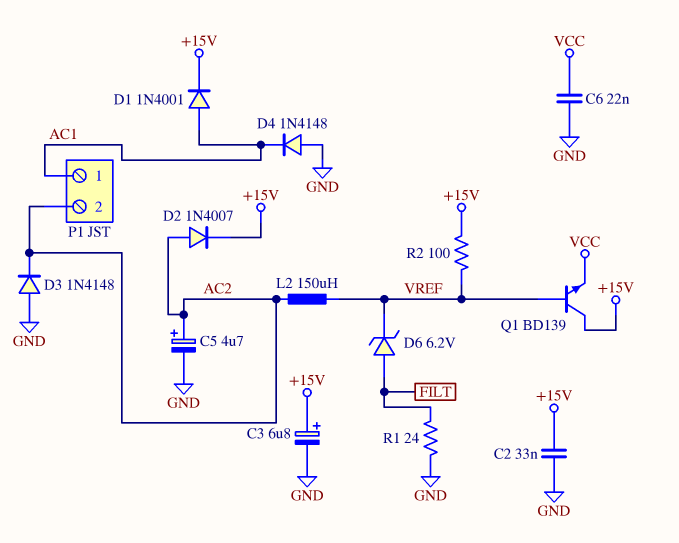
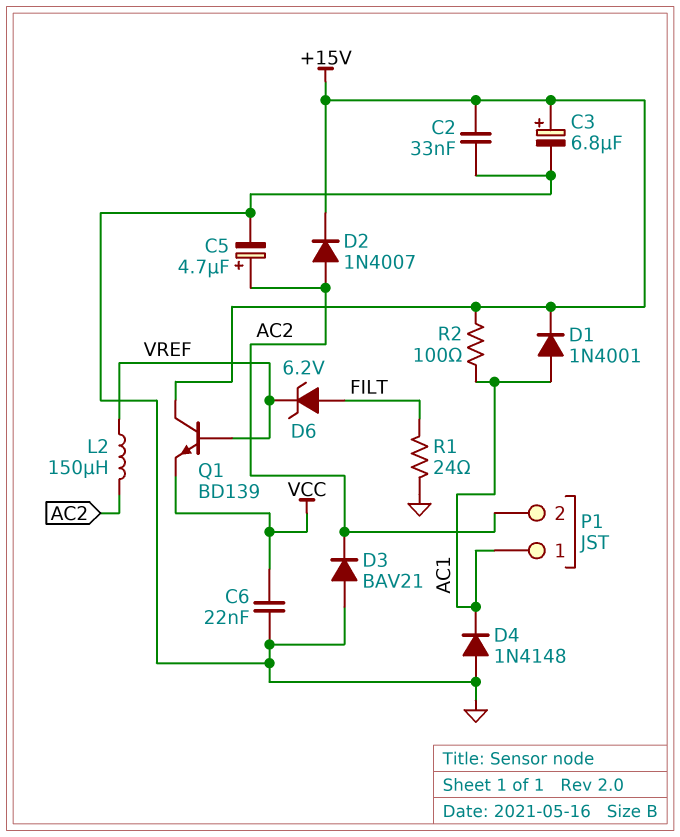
D3: diode 1N4148 (A GND, K AC2) -> diode BAV21 (A GND, K AC2)
R2: 100 (+15V, VREF) -> 100 (+15V, AC1)

